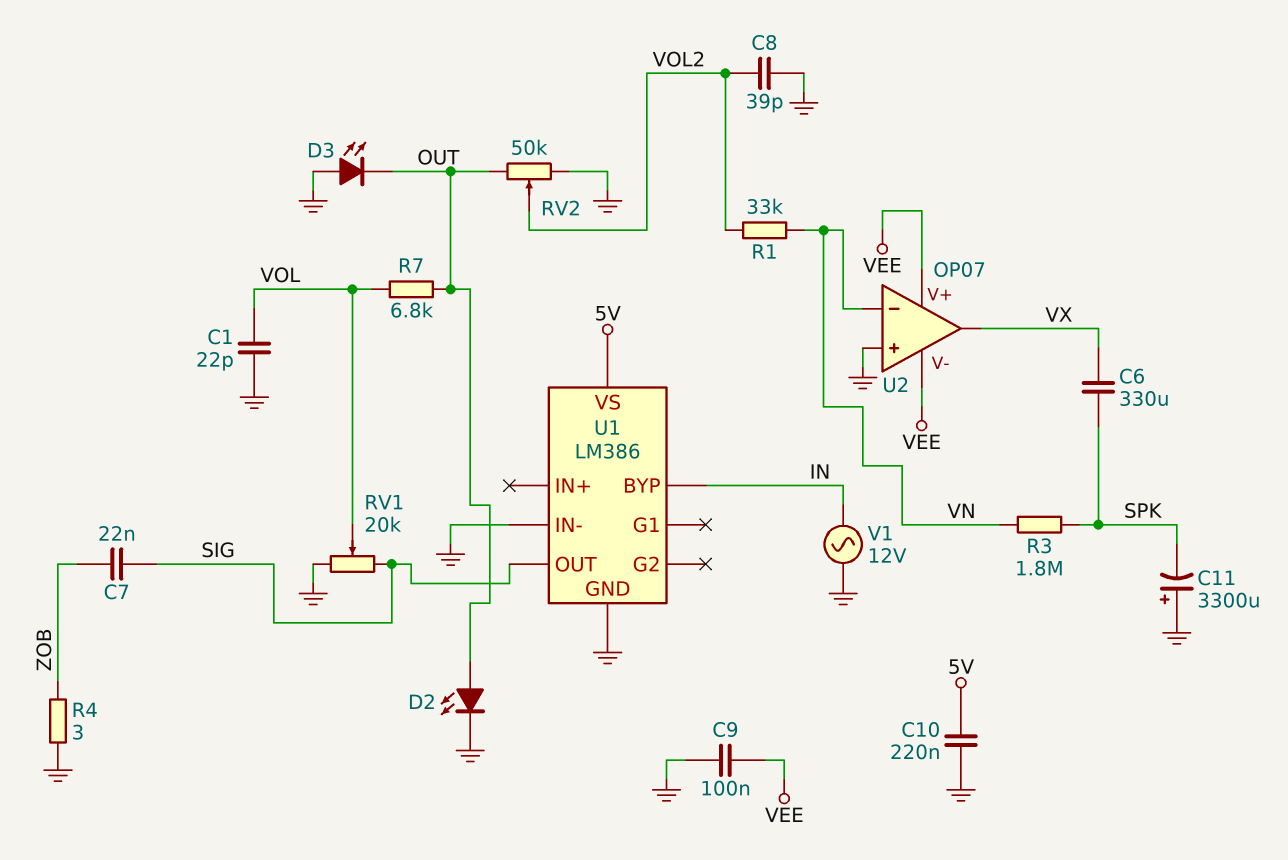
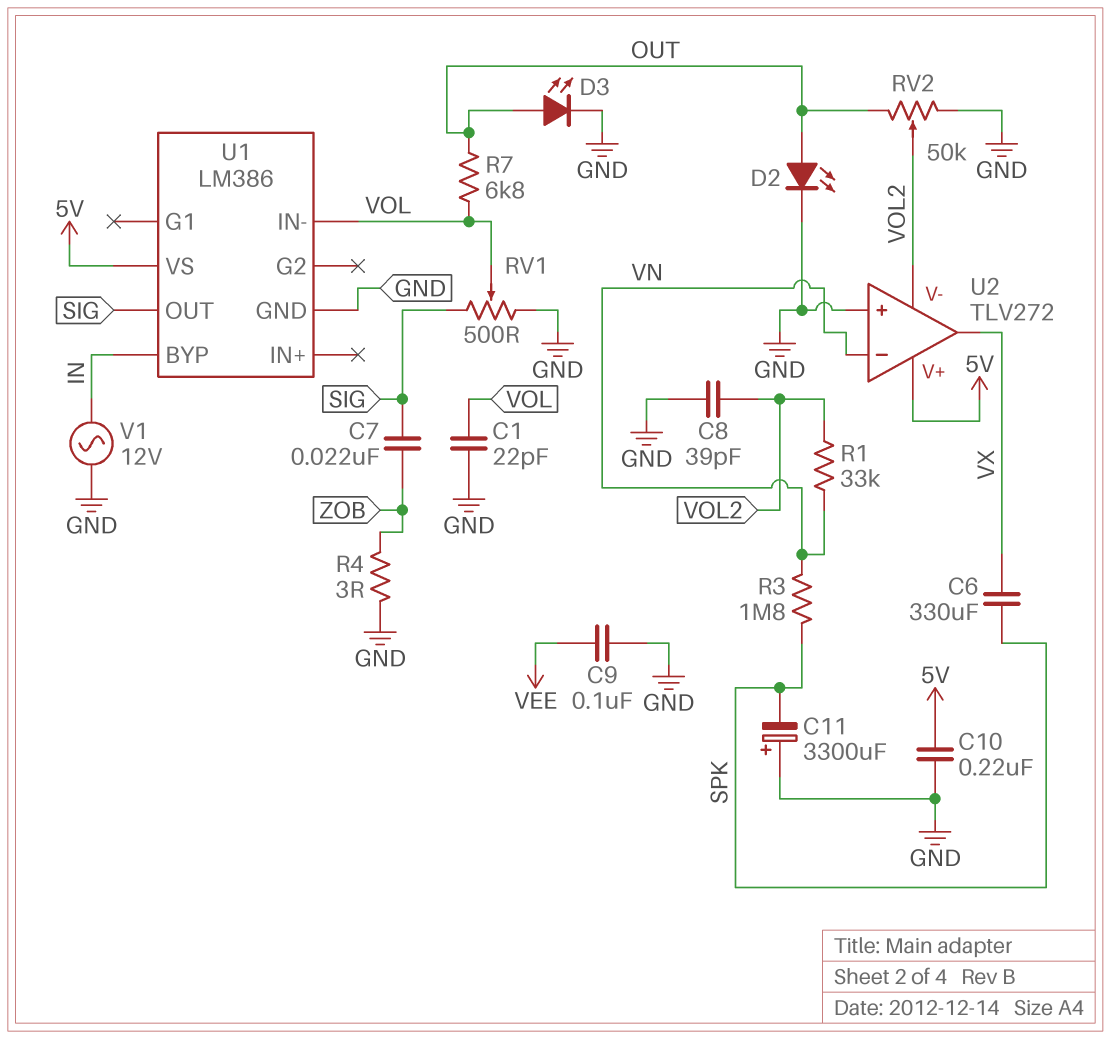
D3: LED (A GND, K OUT) -> LED (A OUT, K GND)
RV1: 20k (GND, SIG, wiper VOL) -> 500 (GND, SIG, wiper VOL)
U1 pin IN-: GND -> VOL
U2: OP07 -> TLV272
U2 pin V+: VEE -> 5V
U2 pin V-: VEE -> VOL2

